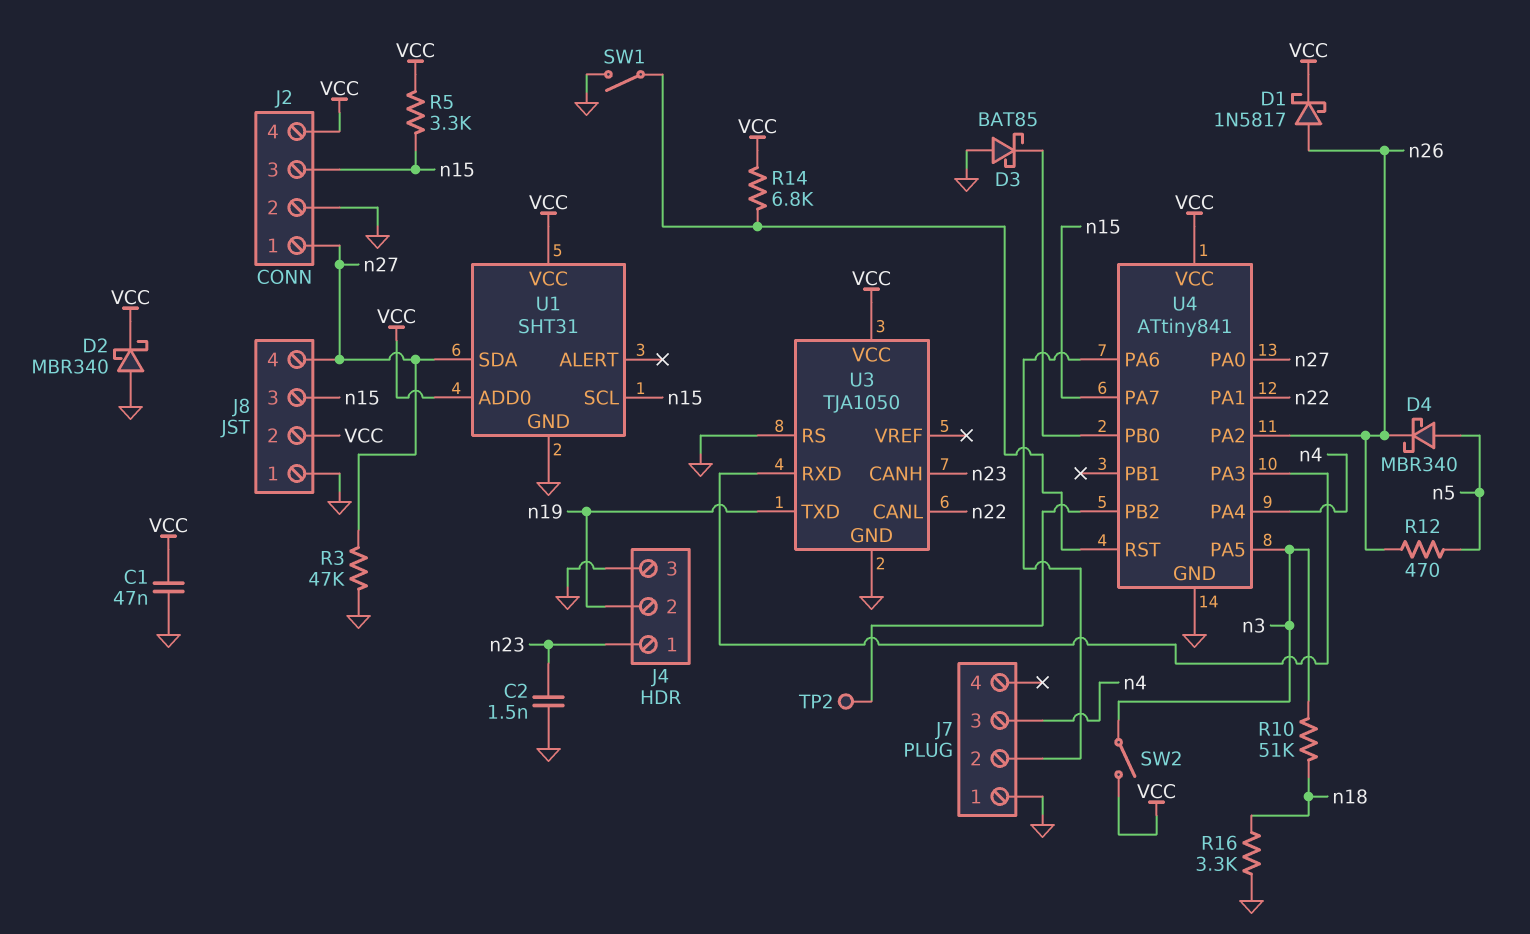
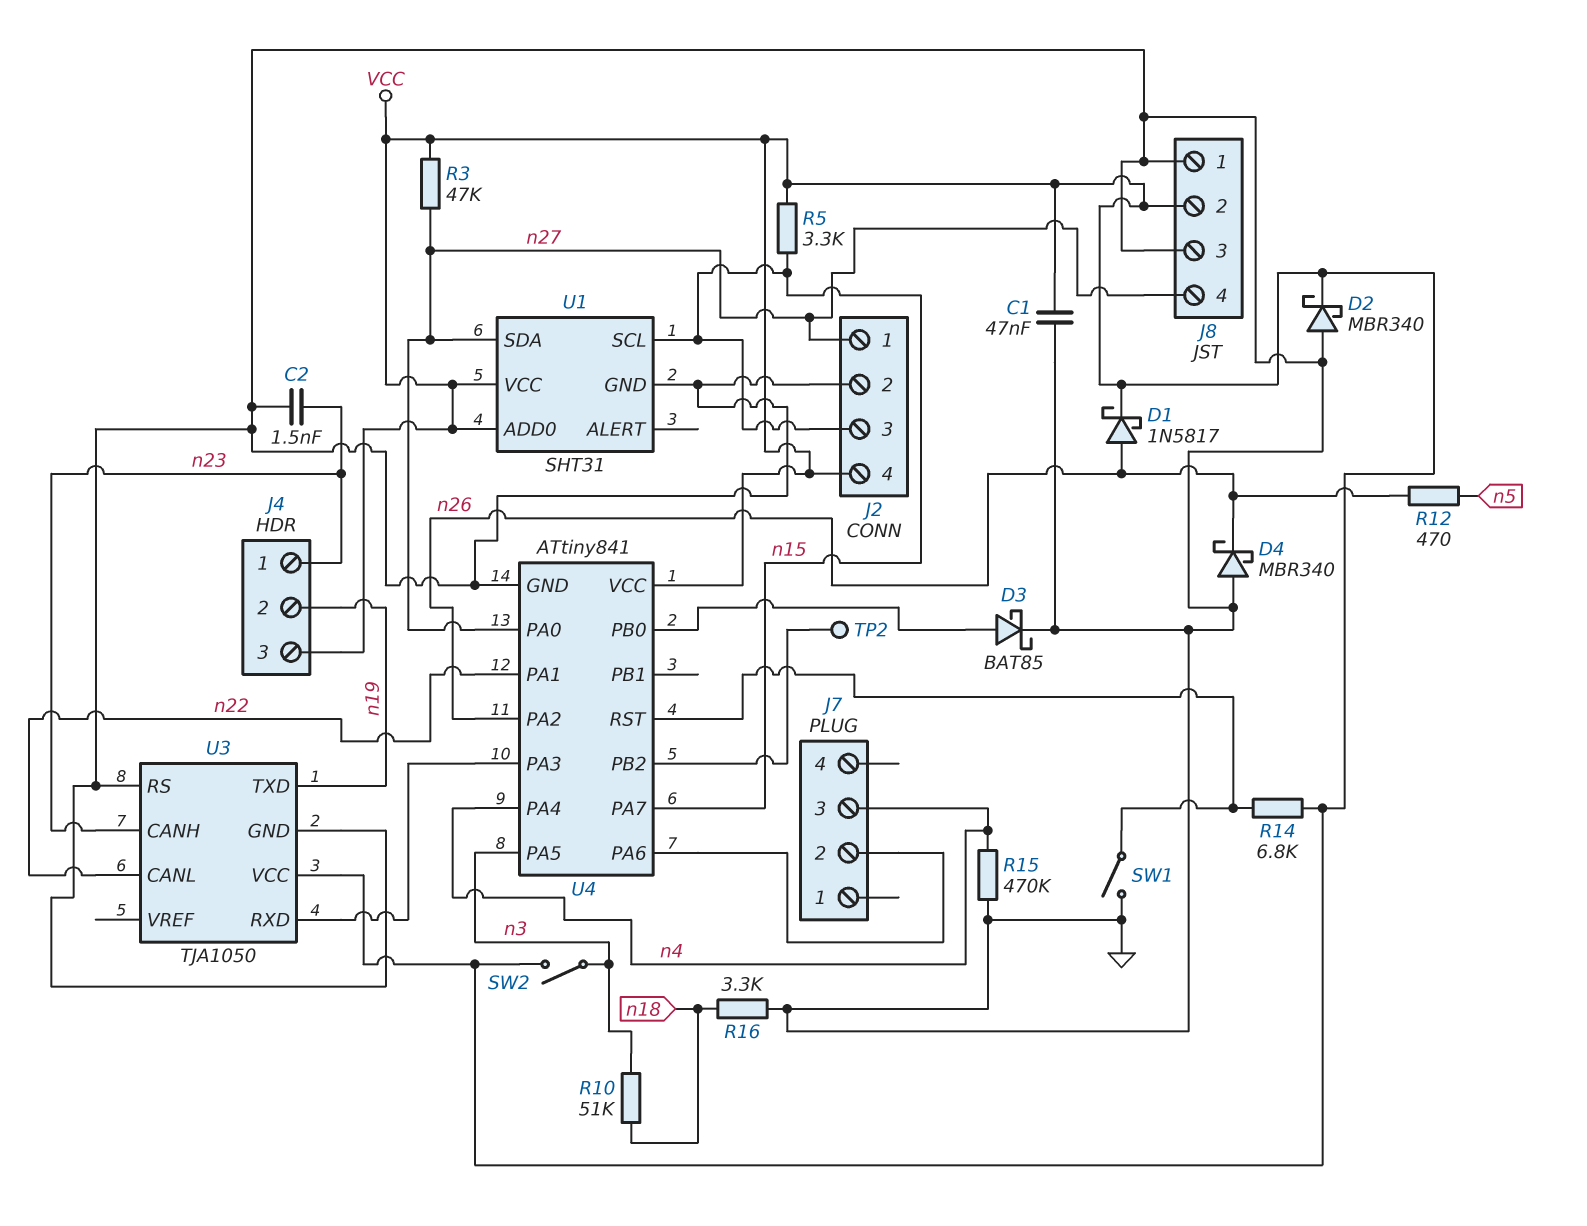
D3: schottky BAT85 (A GND, K U4/PB0) -> schottky BAT85 (A U4/PB0, K GND)
D4: schottky MBR340 (A n5, K n26) -> schottky MBR340 (A GND, K n26)
J4 pin 3: GND -> VCC
J7 pin 1: GND -> none
J8 pin 3: n15 -> GND
R3: 47k (GND, n27) -> 47k (VCC, n27)
R15: none -> 470k (GND, n4)

